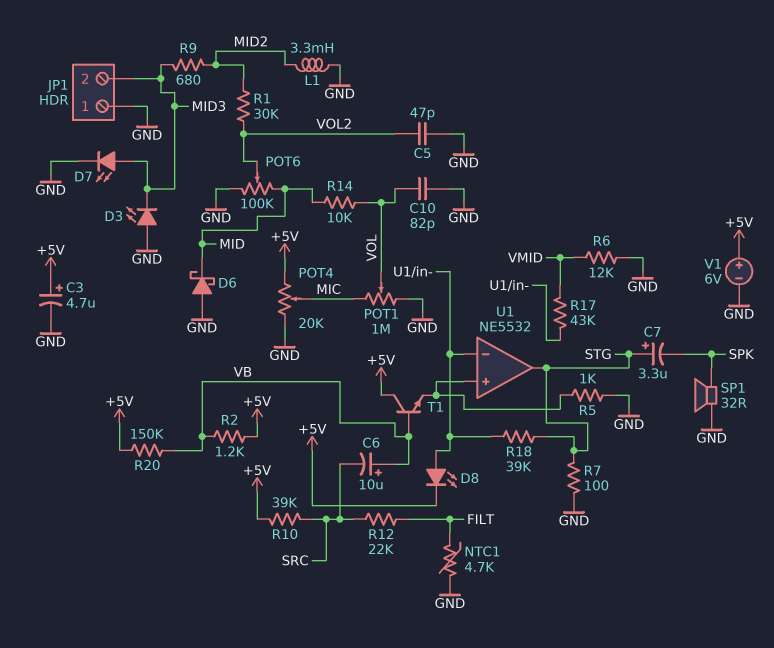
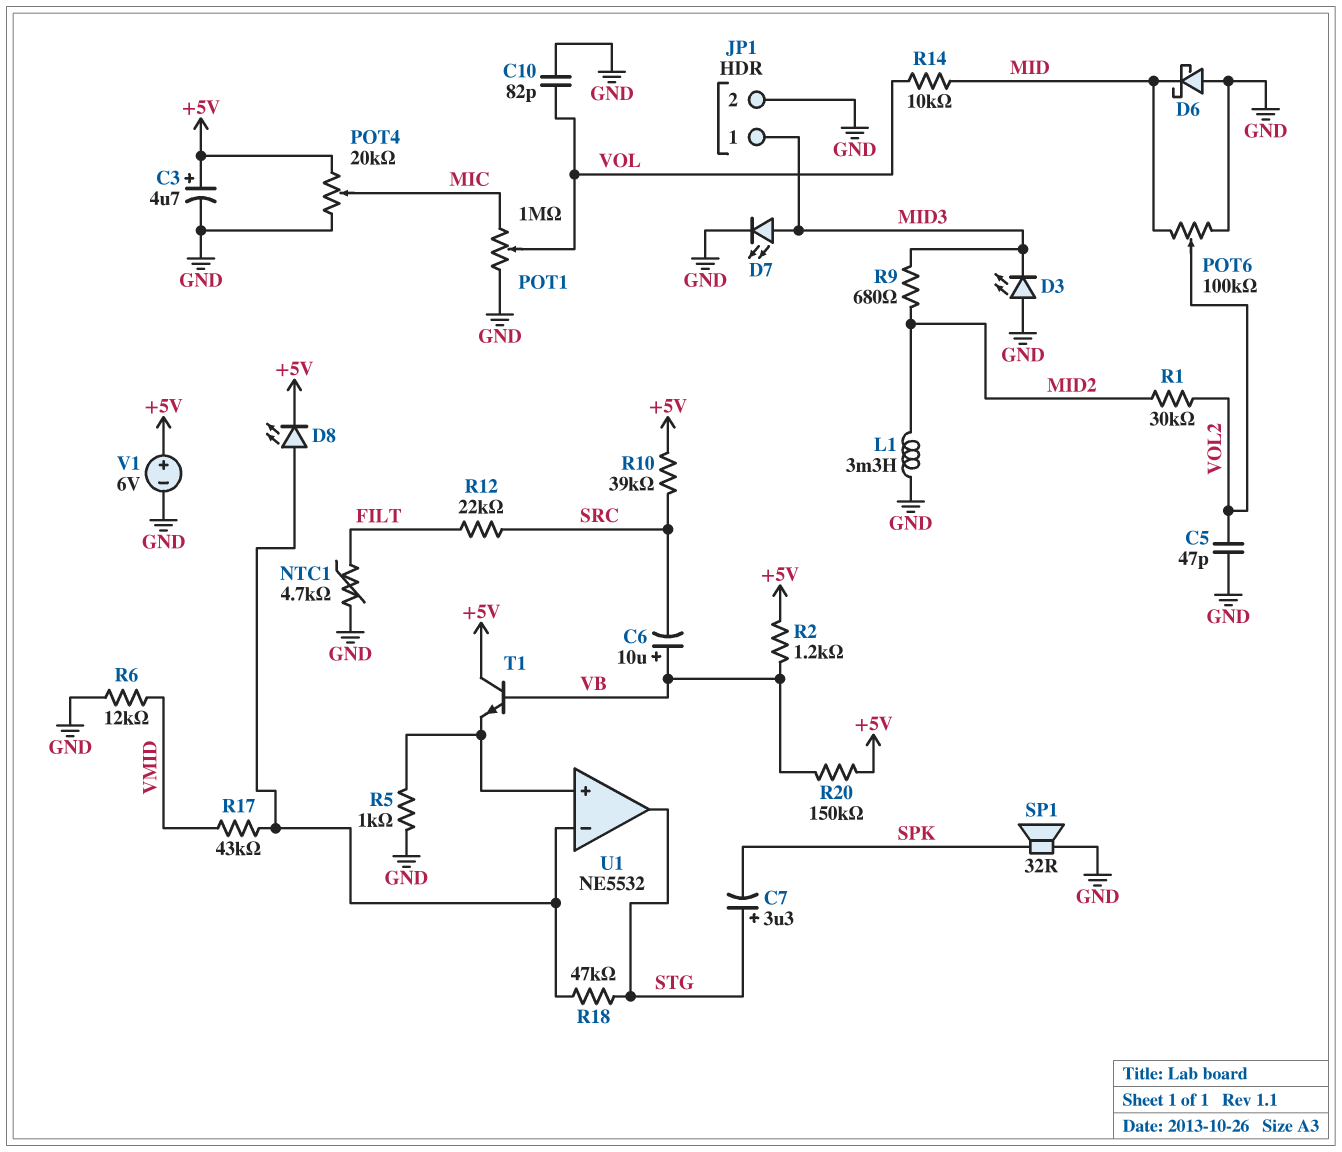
JP1 pin 1: GND -> MID3
JP1 pin 2: MID3 -> GND
R7: 100 (GND, STG) -> none
R18: 39k (STG, U1/in-) -> 47k (STG, U1/in-)

